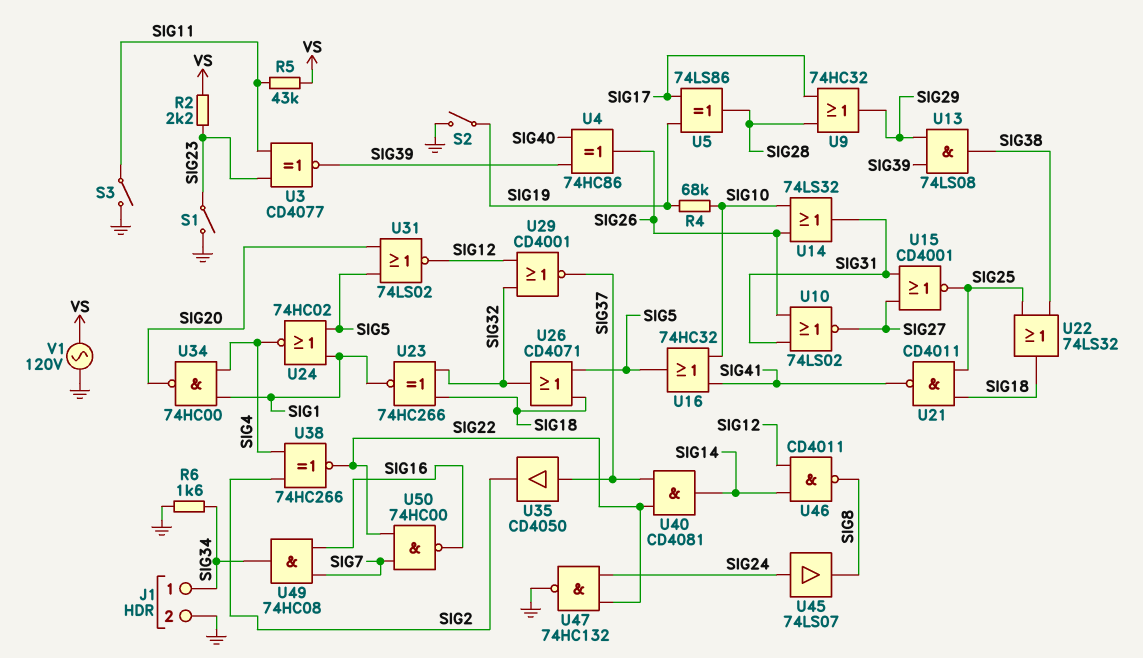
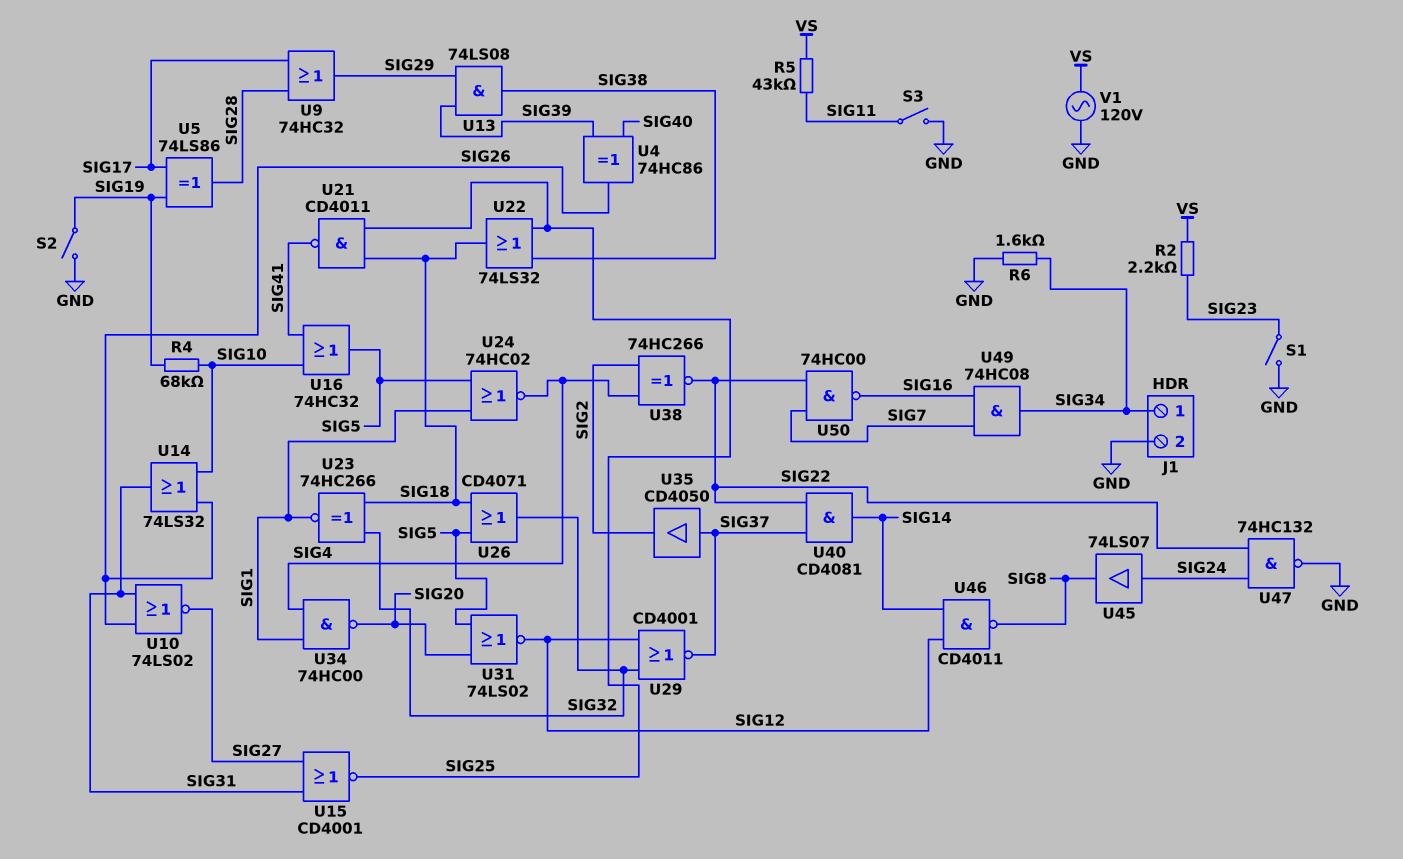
U3: XNOR CD4077 (in SIG11, in SIG23, out SIG39) -> none

